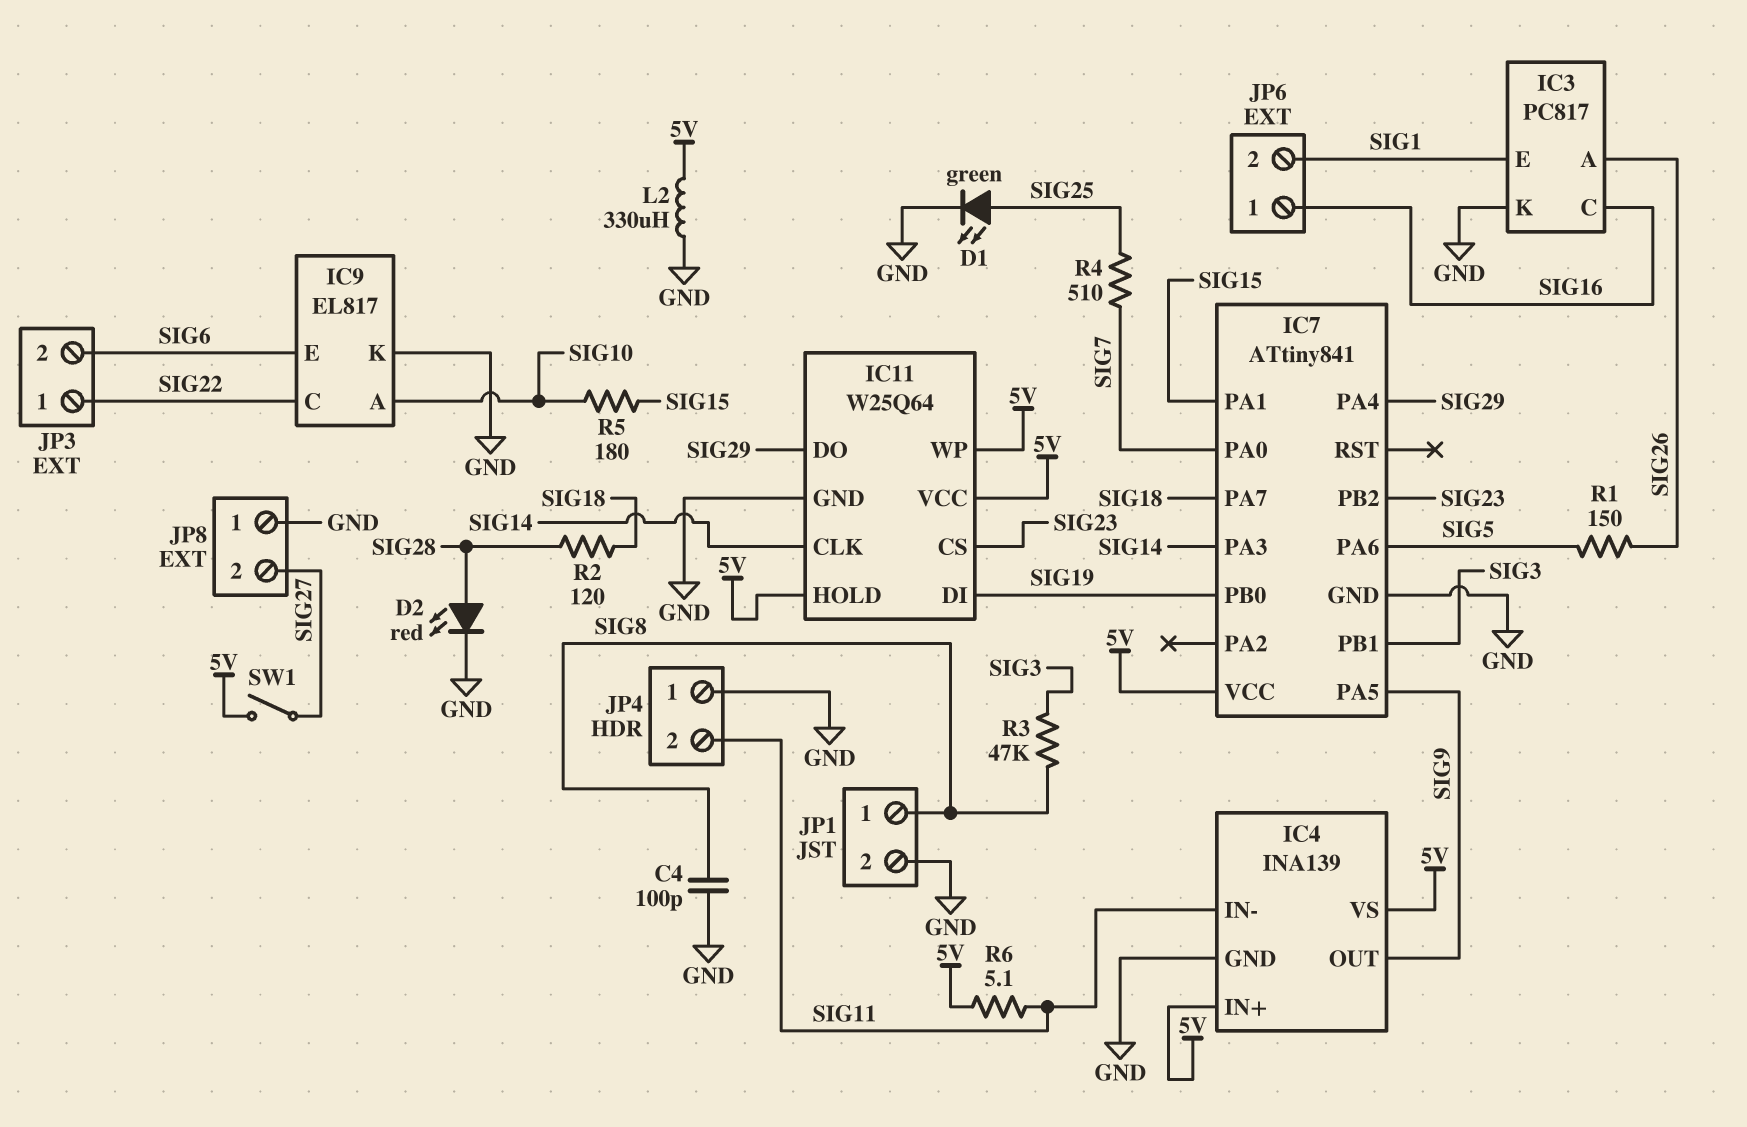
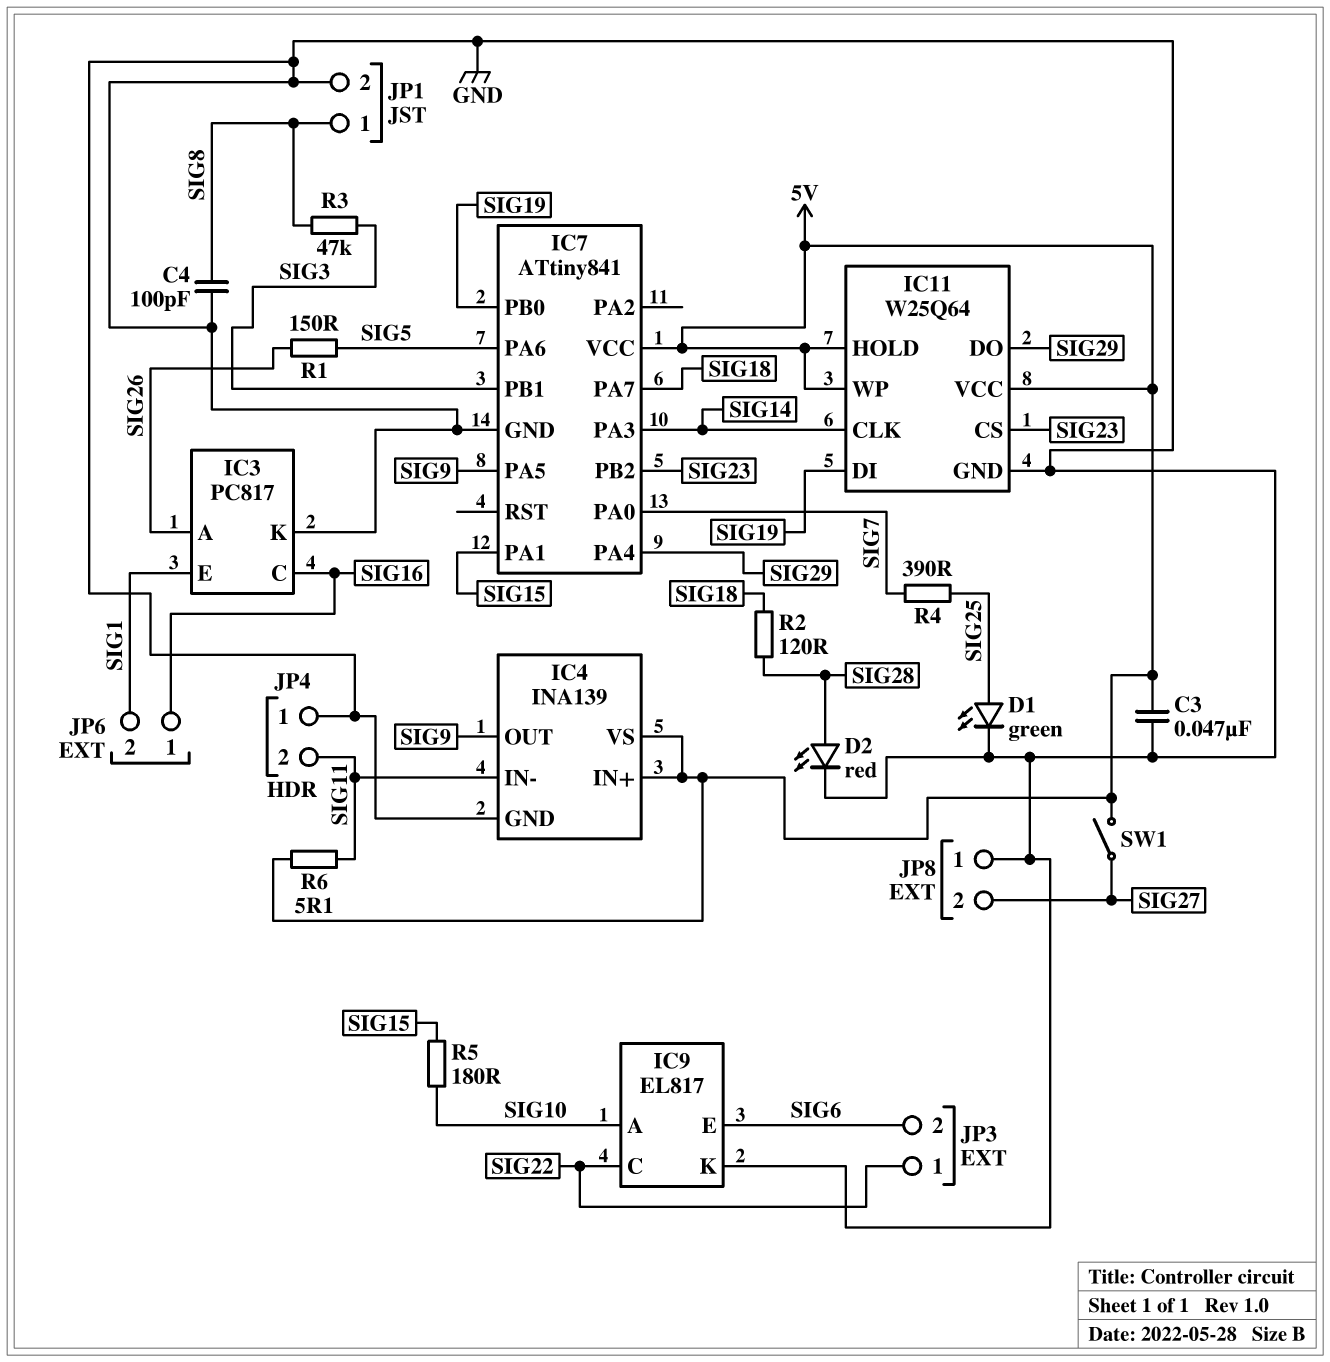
C3: none -> 47nF (5V, GND)
L2: 330uH (5V, GND) -> none
R4: 510 (SIG7, SIG25) -> 390 (SIG7, SIG25)

